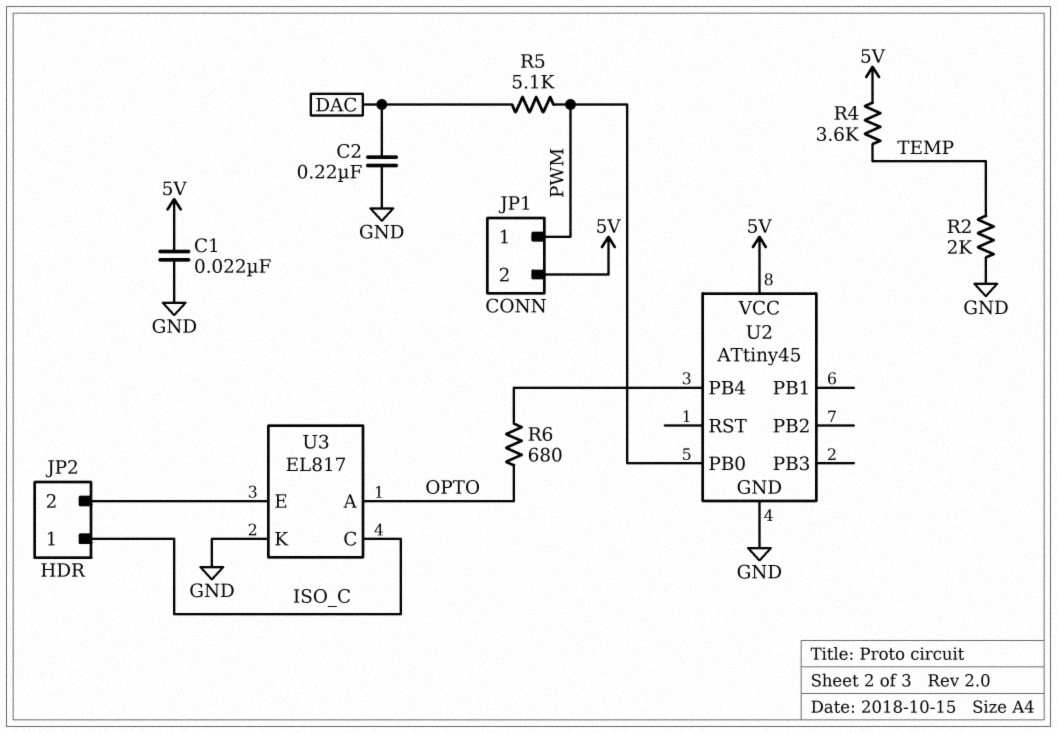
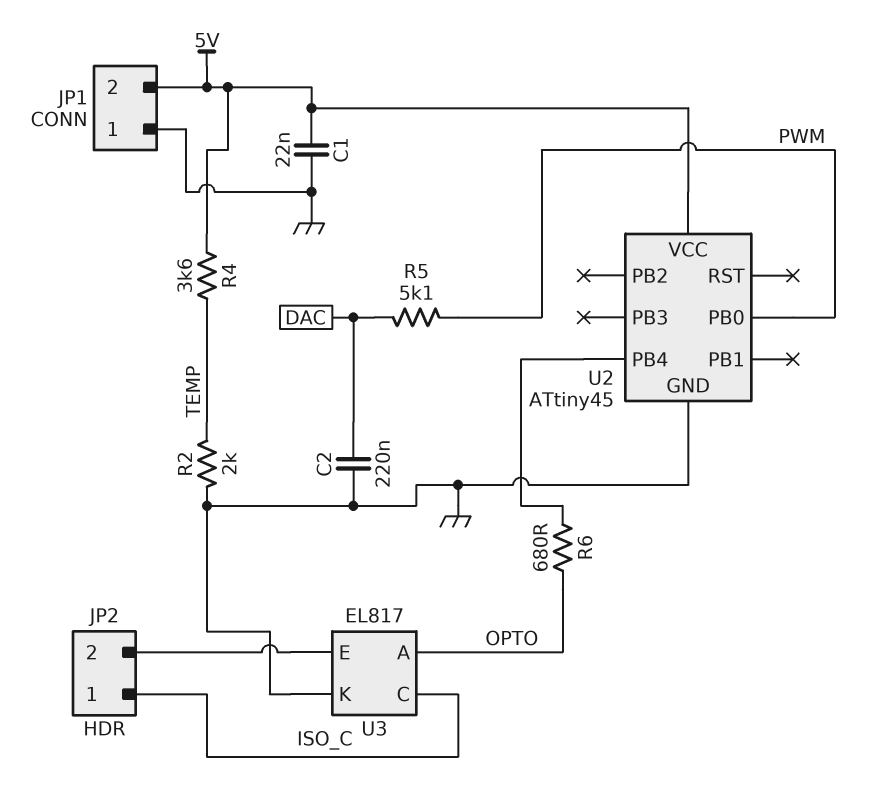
JP1 pin 1: PWM -> GND

